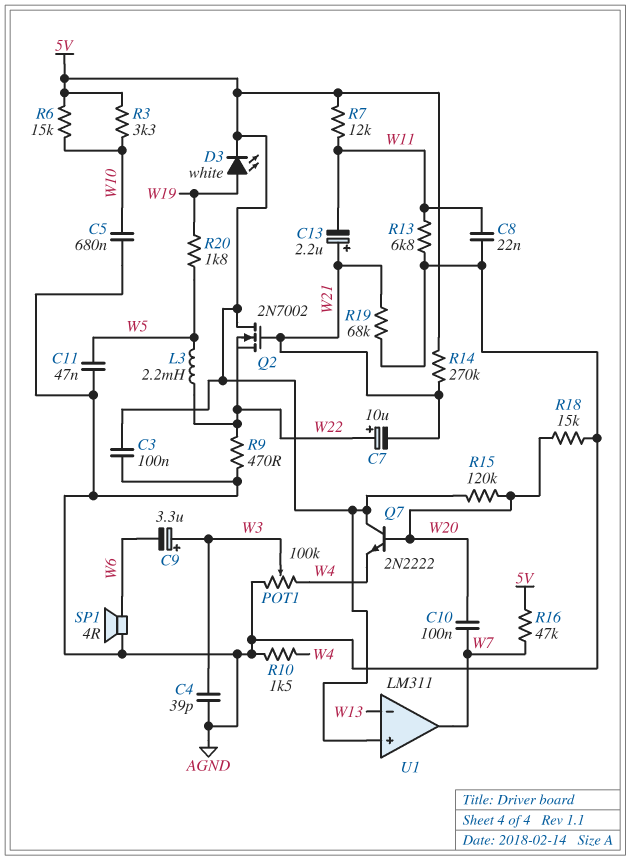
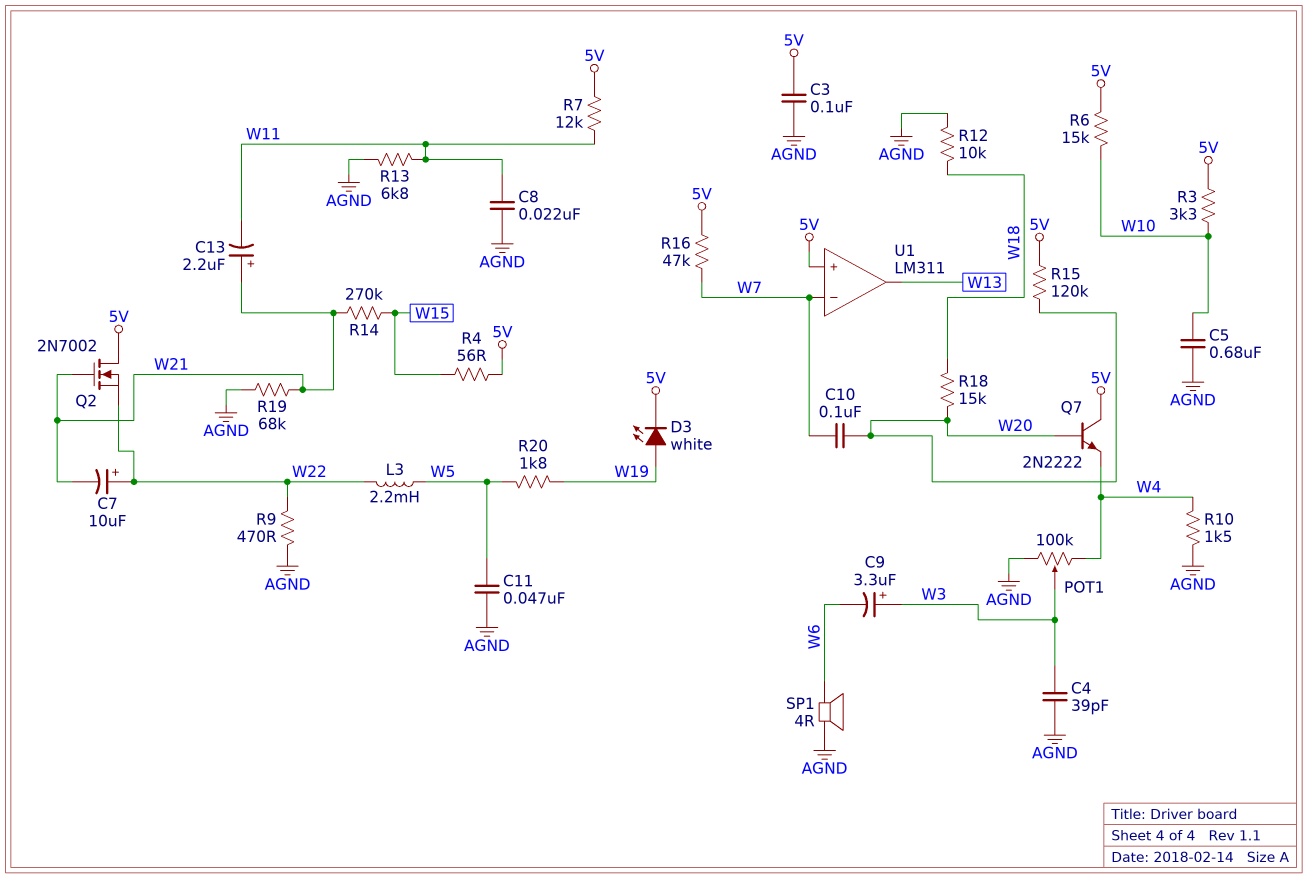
R4: none -> 56 (5V, W15)
R12: none -> 10k (AGND, W18)
R14: 270k (5V, W21) -> 270k (W15, W21)
R18: 15k (AGND, W20) -> 15k (W18, W20)
U1 pin in-: W13 -> W7
U1 pin out: W7 -> W13

